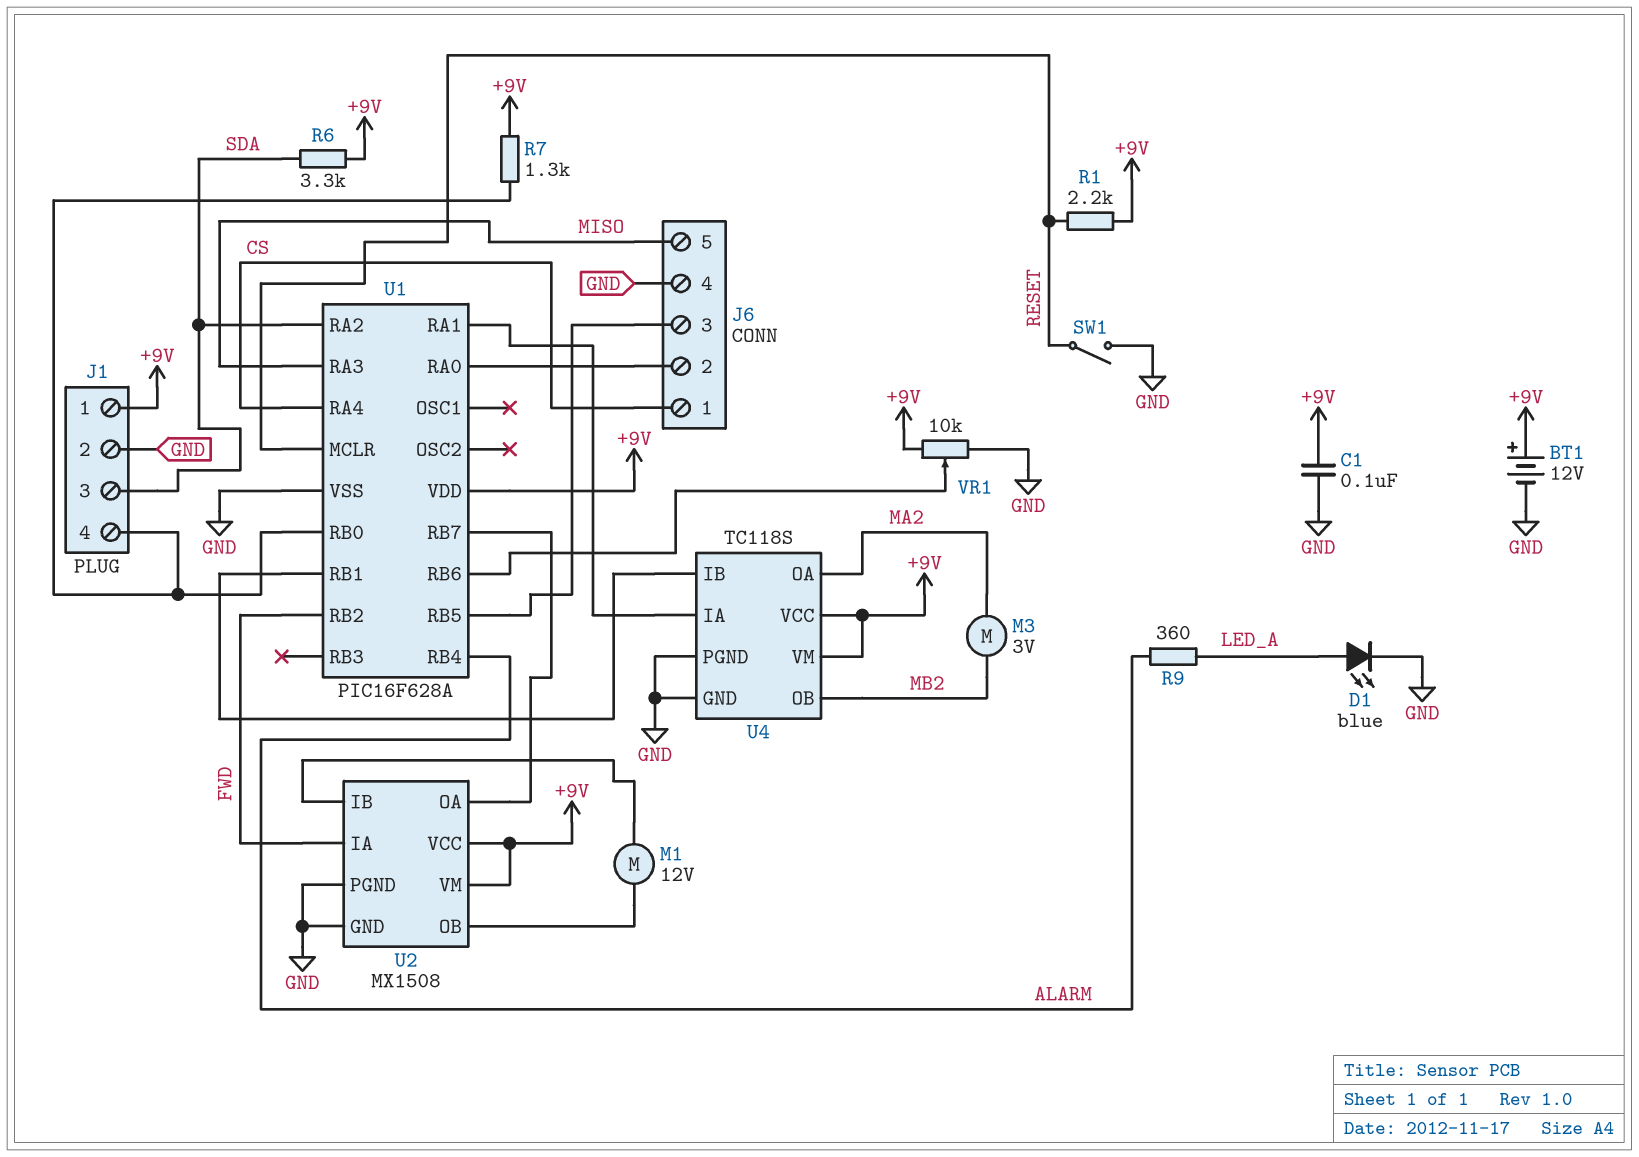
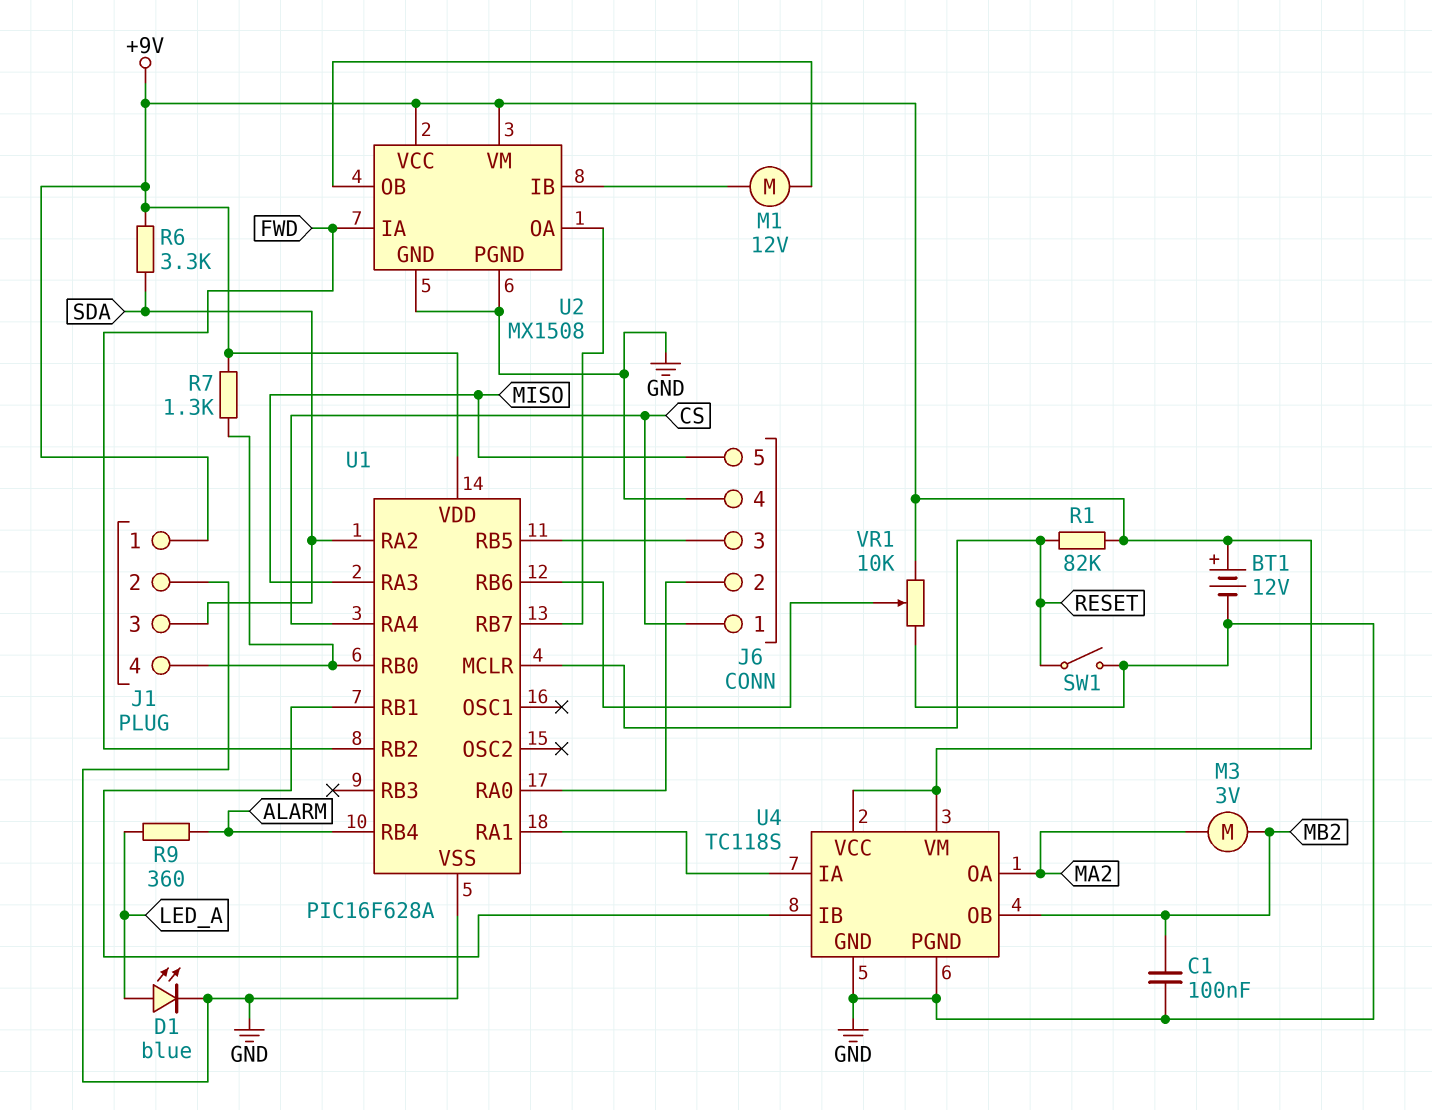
C1: 100nF (+9V, GND) -> 100nF (GND, MB2)
R1: 2.2k (+9V, RESET) -> 82k (+9V, RESET)

